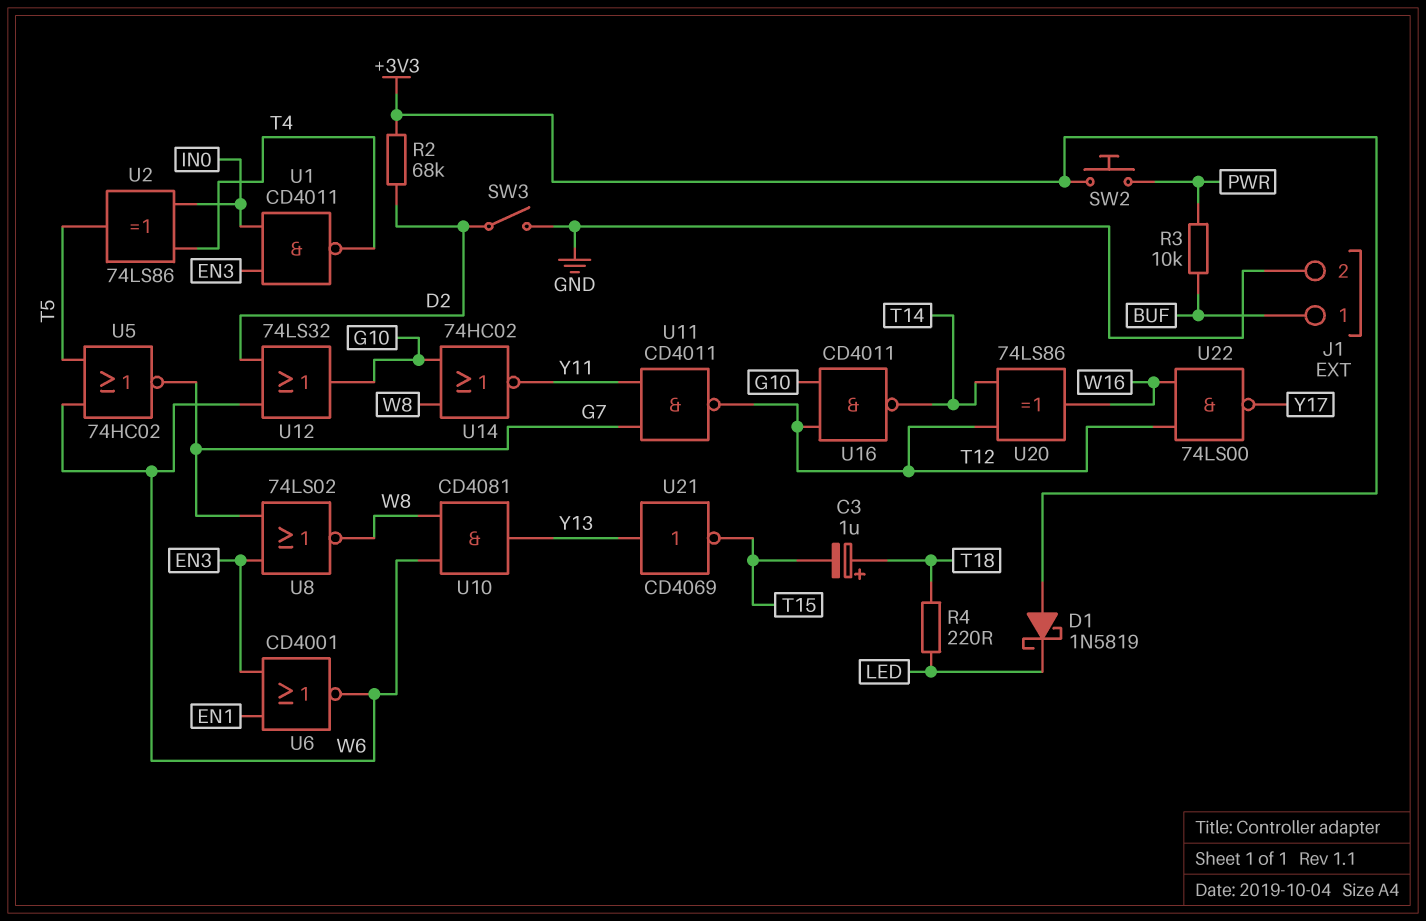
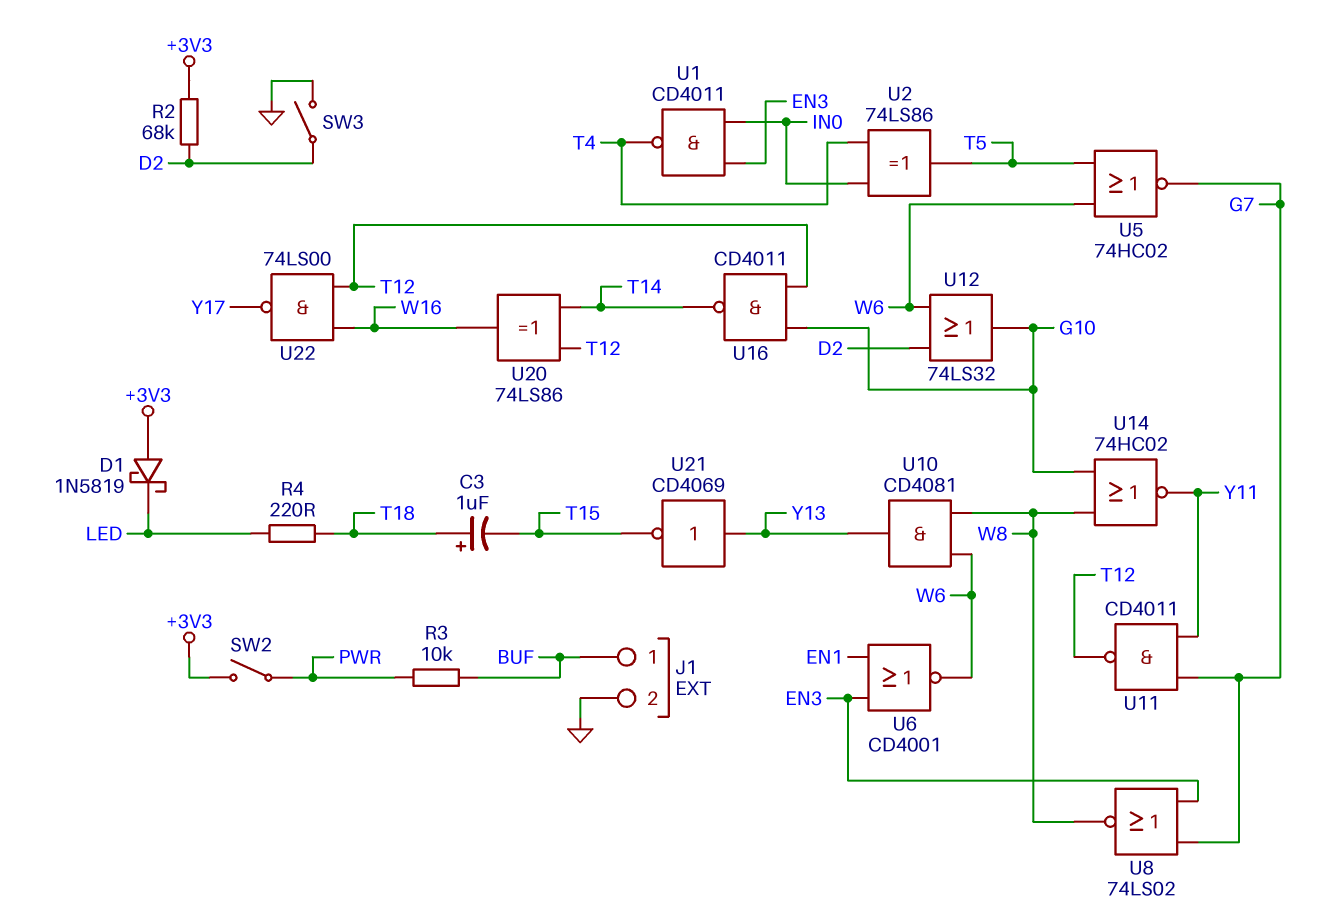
SW2: button (+3V3, PWR) -> switch (+3V3, PWR)

